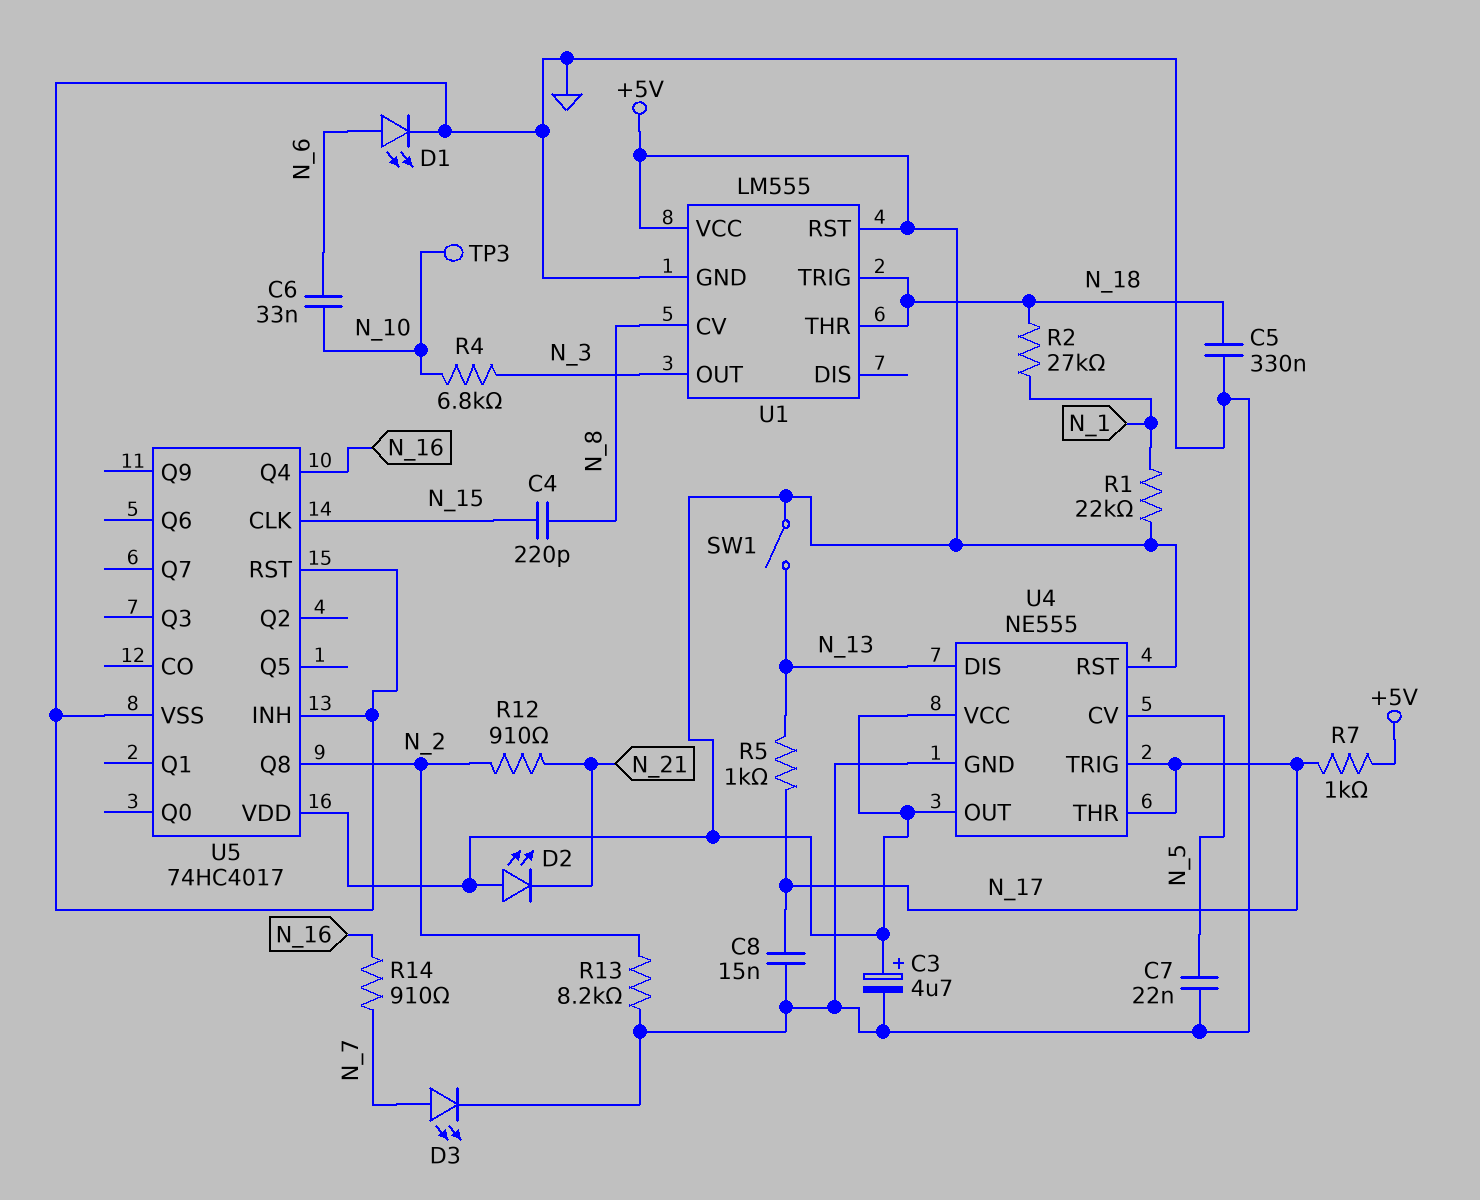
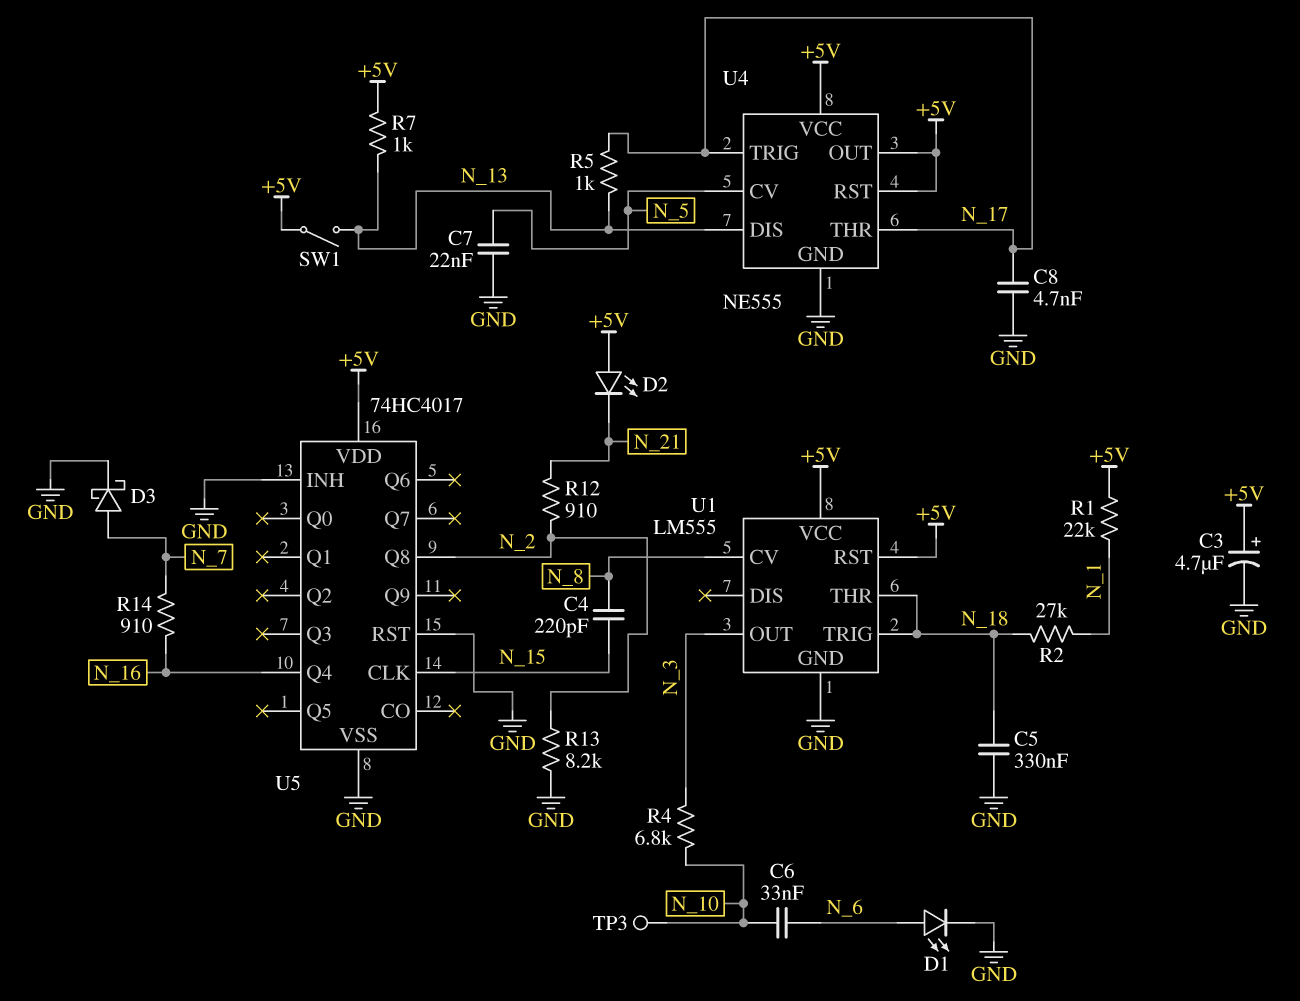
C8: 15nF (GND, N_17) -> 4.7nF (GND, N_17)
D3: LED (A N_7, K GND) -> schottky (A N_7, K GND)
R7: 1k (+5V, N_17) -> 1k (+5V, N_13)

